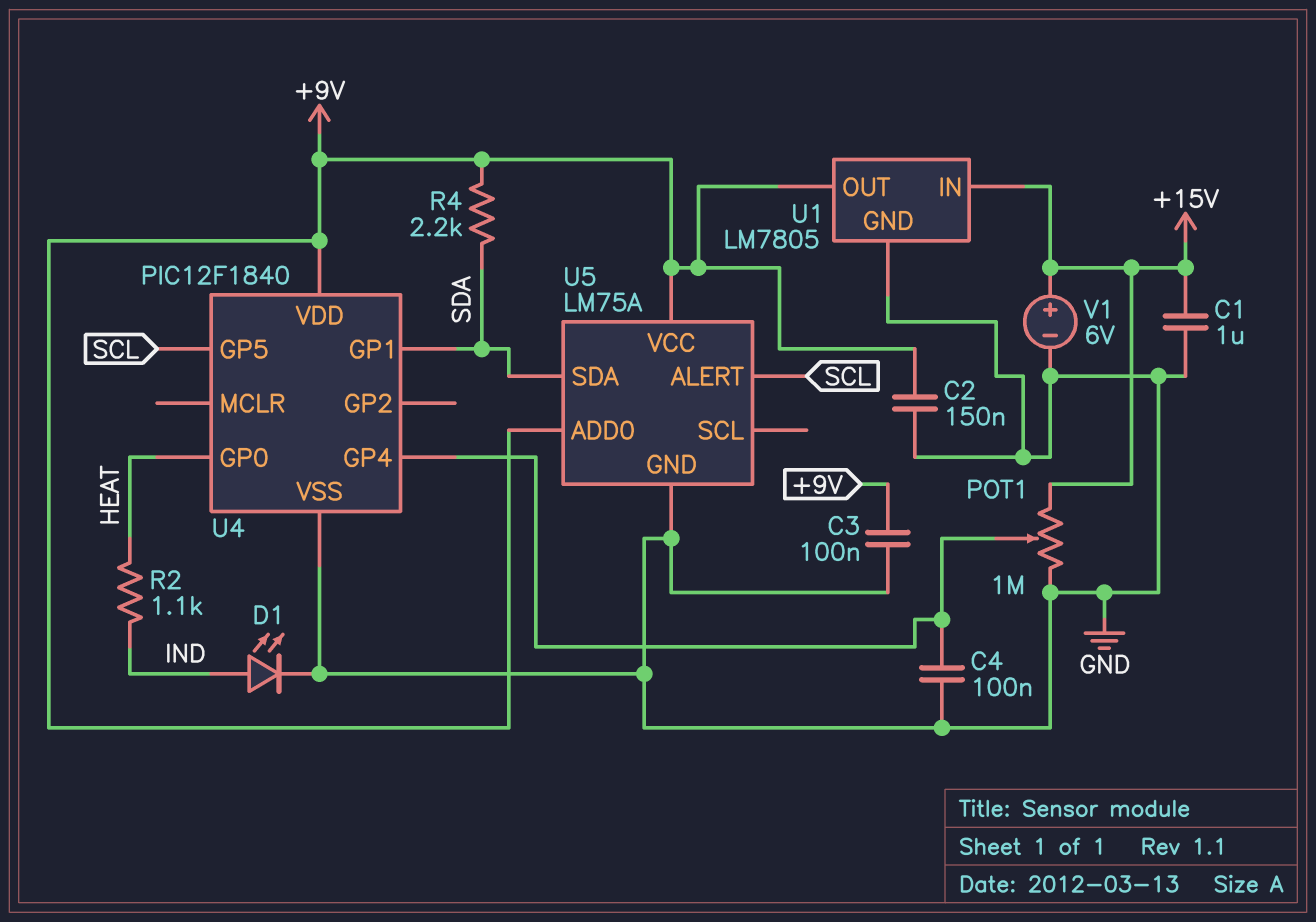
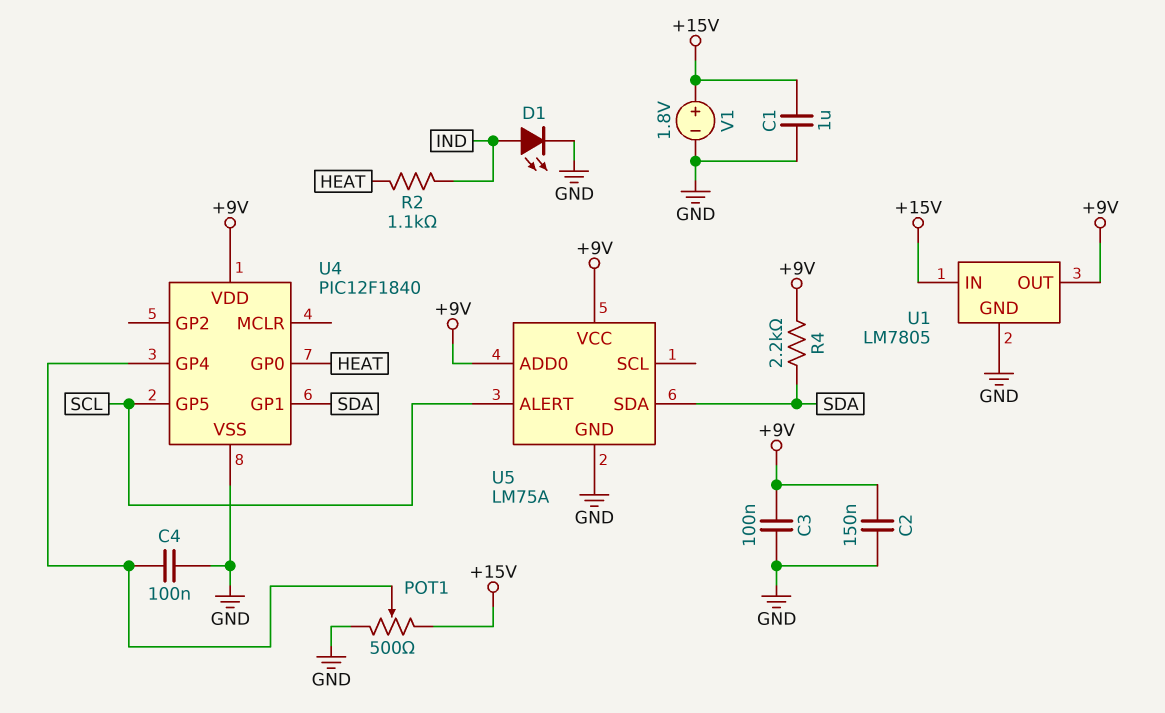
POT1: 1M (+15V, GND, wiper U4/GP4) -> 500 (+15V, GND, wiper U4/GP4)
V1: 6V (plus +15V, minus GND) -> 1.8V (plus +15V, minus GND)

